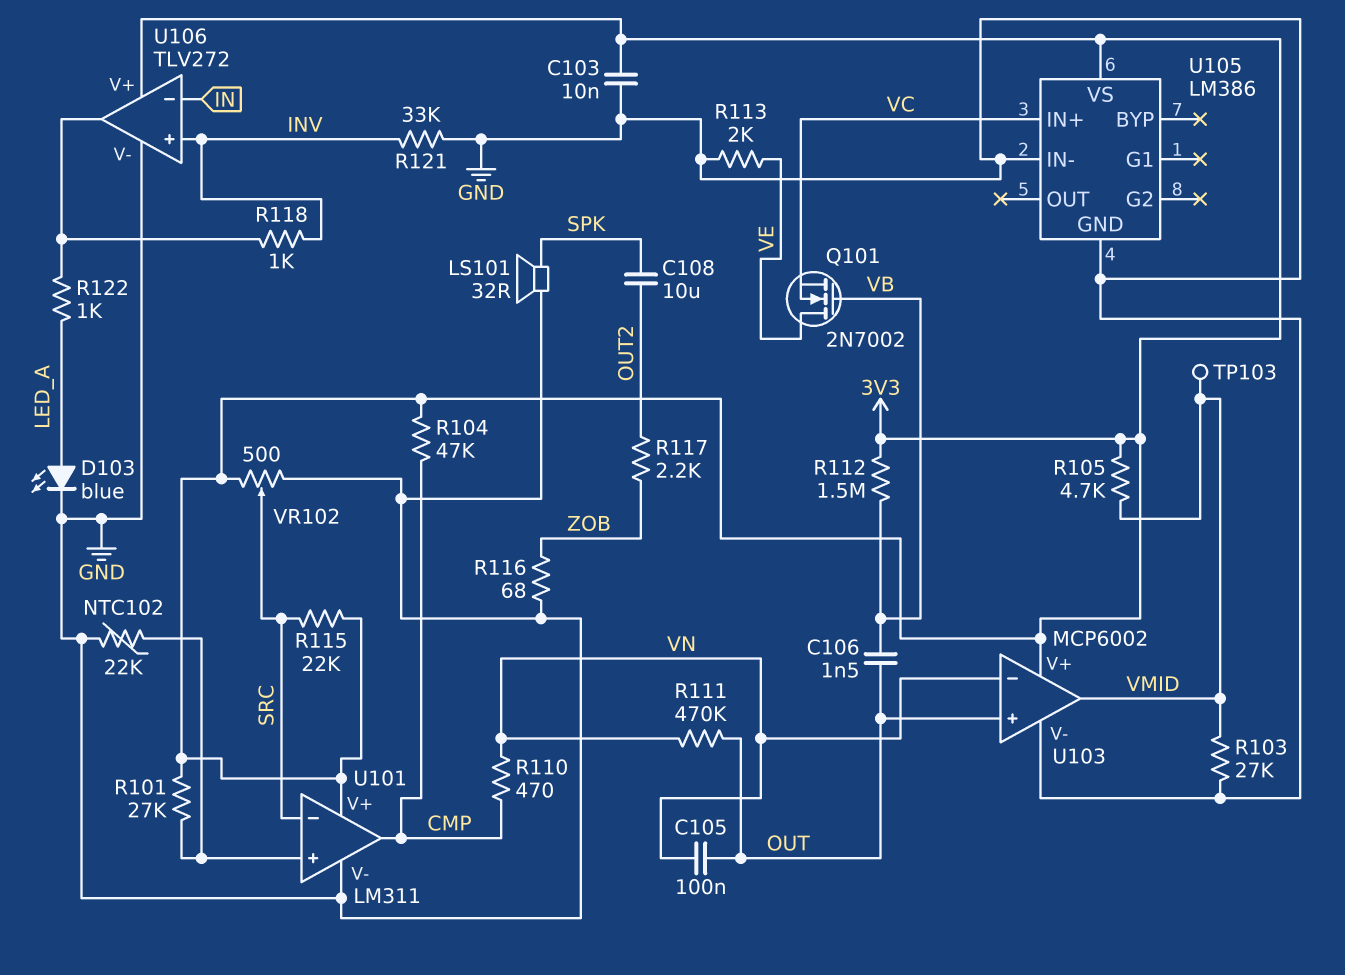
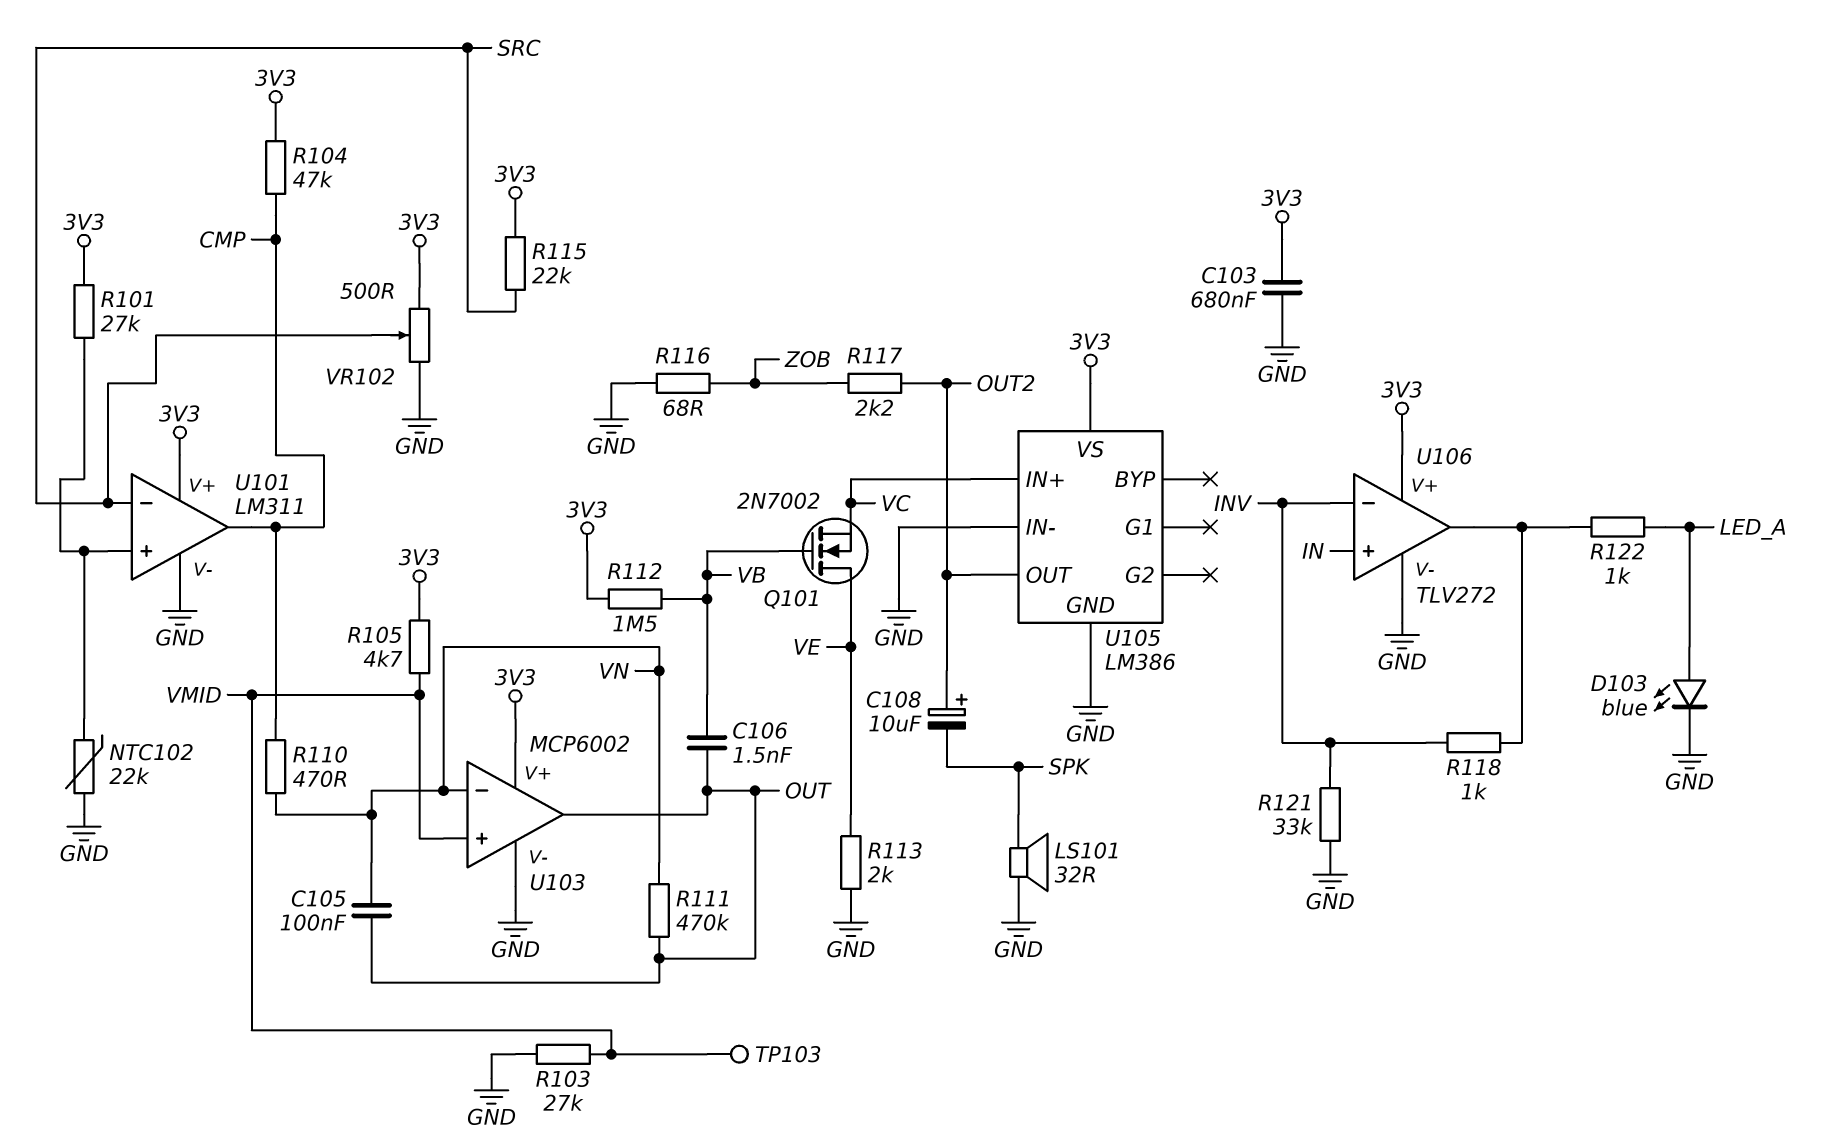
C103: 10nF (3V3, GND) -> 680nF (3V3, GND)
C108: 10uF (OUT2, SPK) -> 10uF (plus OUT2, minus SPK)
U103 pin in+: OUT -> VMID
U103 pin out: VMID -> OUT
U105 pin OUT: none -> OUT2
U106 pin in+: INV -> IN
U106 pin in-: IN -> INV

